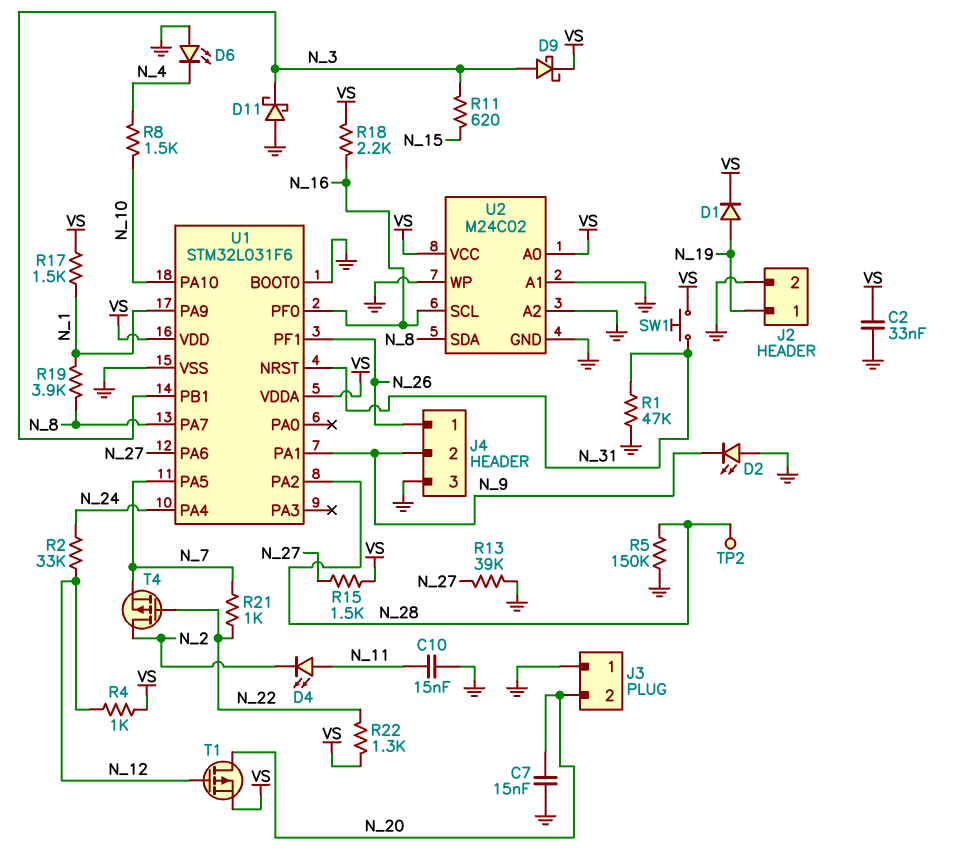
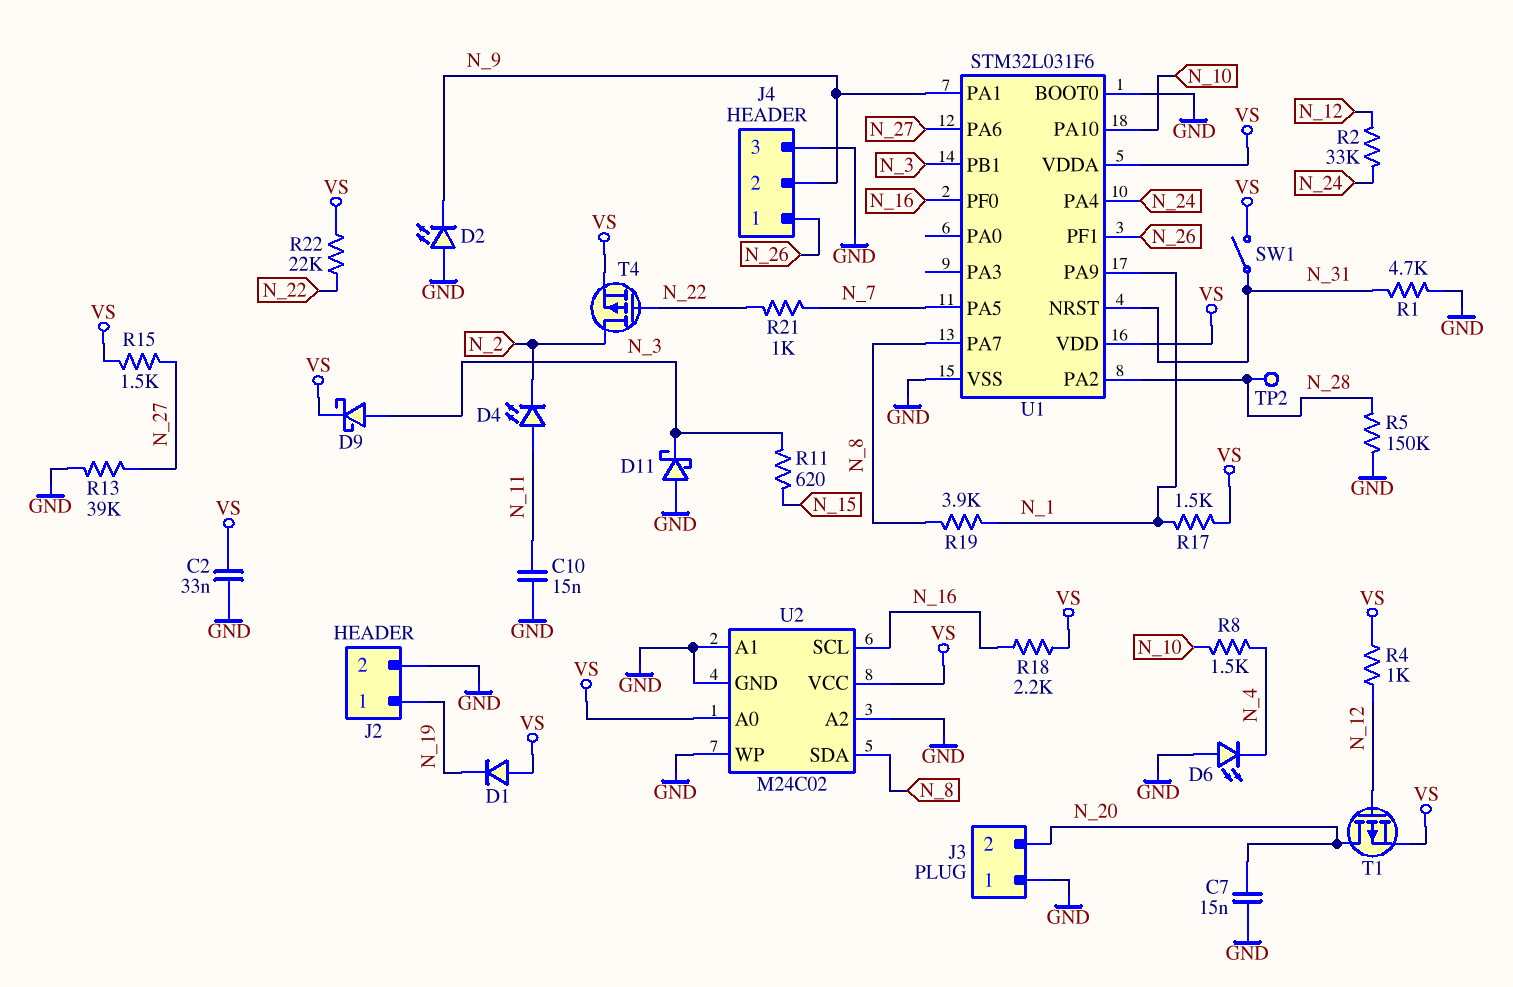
D1: diode (A N_19, K VS) -> diode (A VS, K N_19)
R1: 47k (GND, N_31) -> 4.7k (GND, N_31)
R22: 1.3k (N_22, VS) -> 22k (N_22, VS)
SW1: button (N_31, VS) -> switch (N_31, VS)
T4: PMOS (G N_22, D N_2, S N_7) -> PMOS (G N_22, D N_2, S VS)

